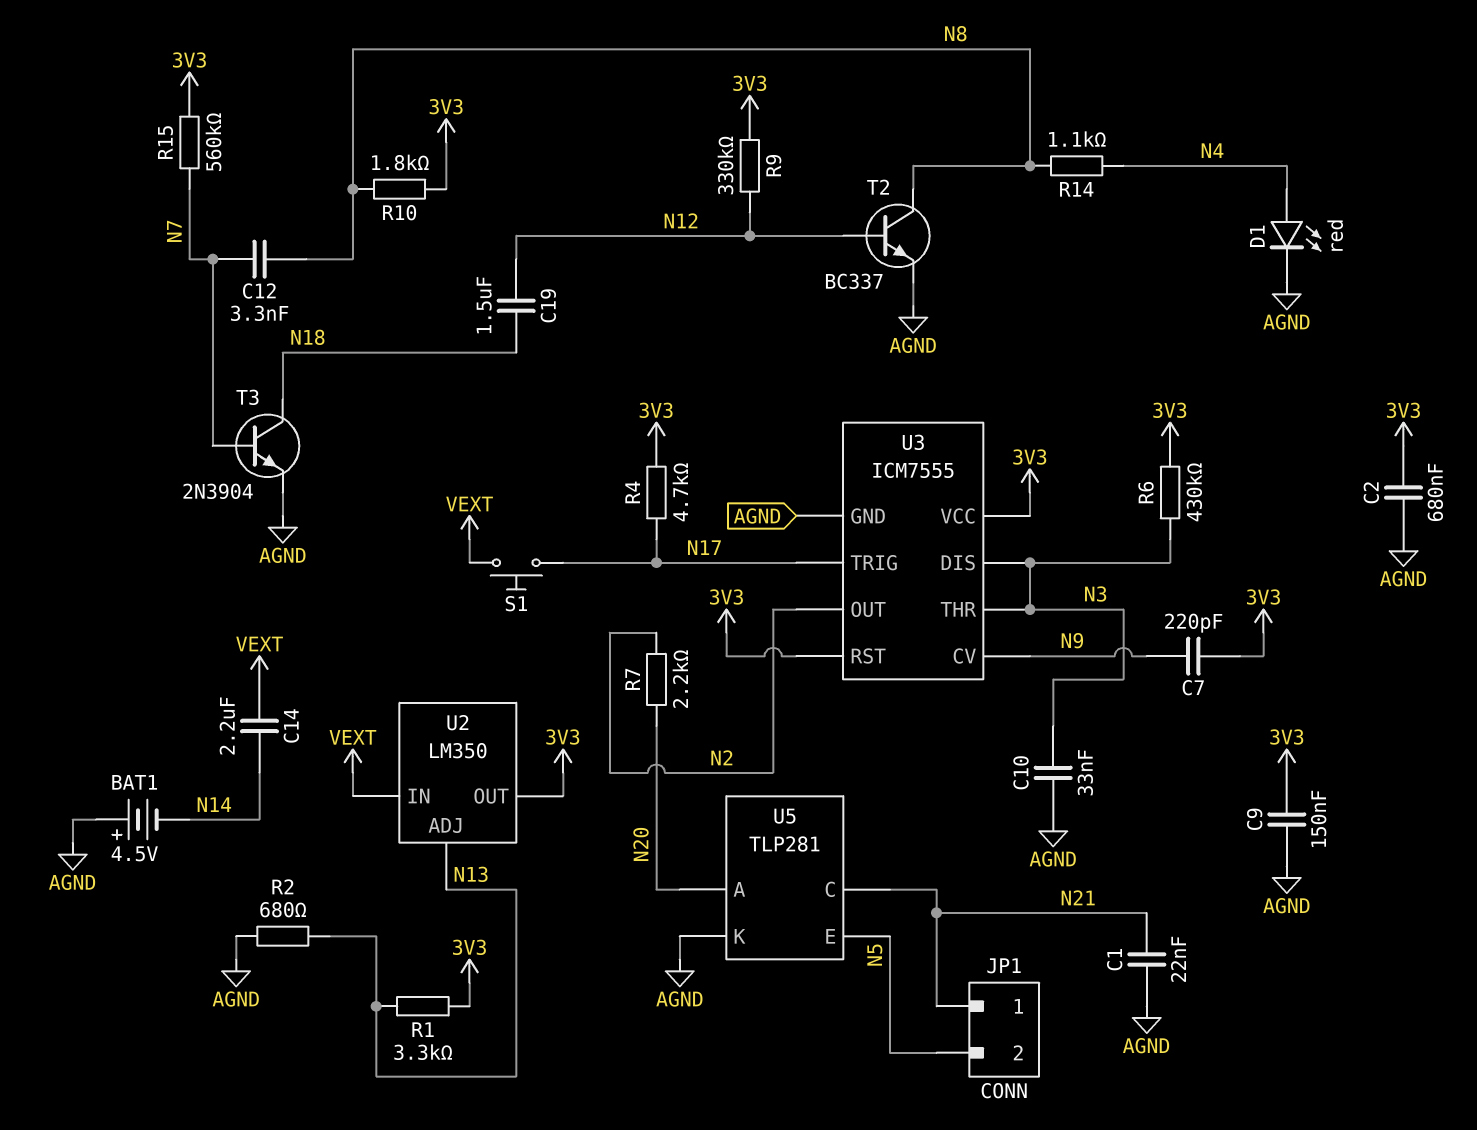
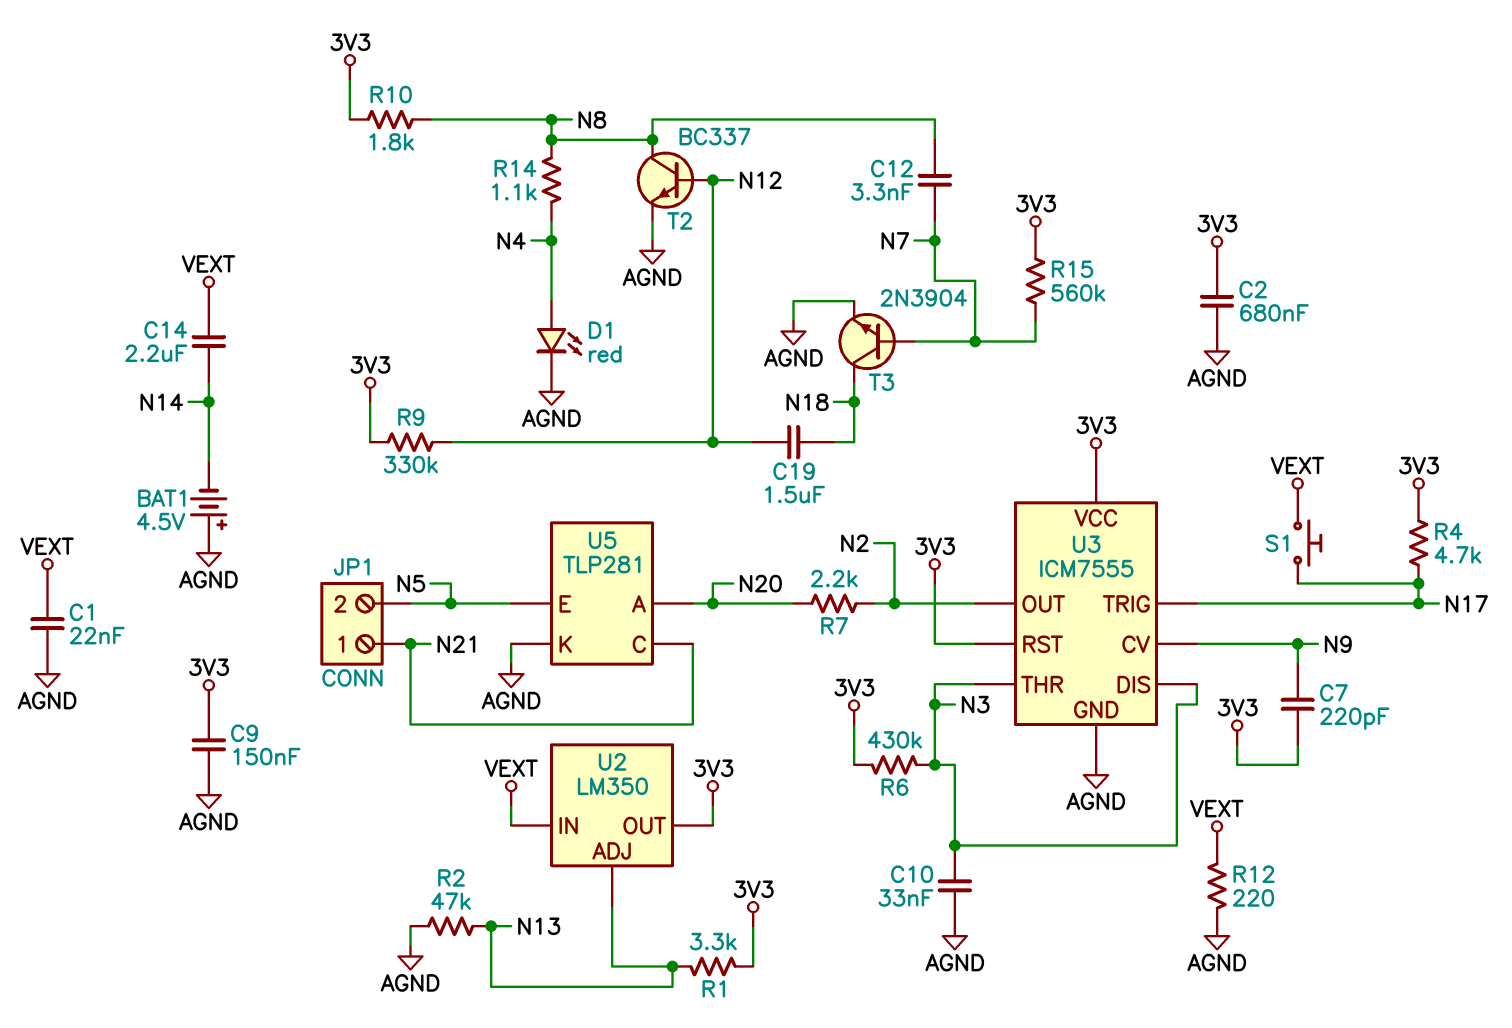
C1: 22nF (AGND, N21) -> 22nF (AGND, VEXT)
R2: 680 (AGND, N13) -> 47k (AGND, N13)
R12: none -> 220 (AGND, VEXT)

